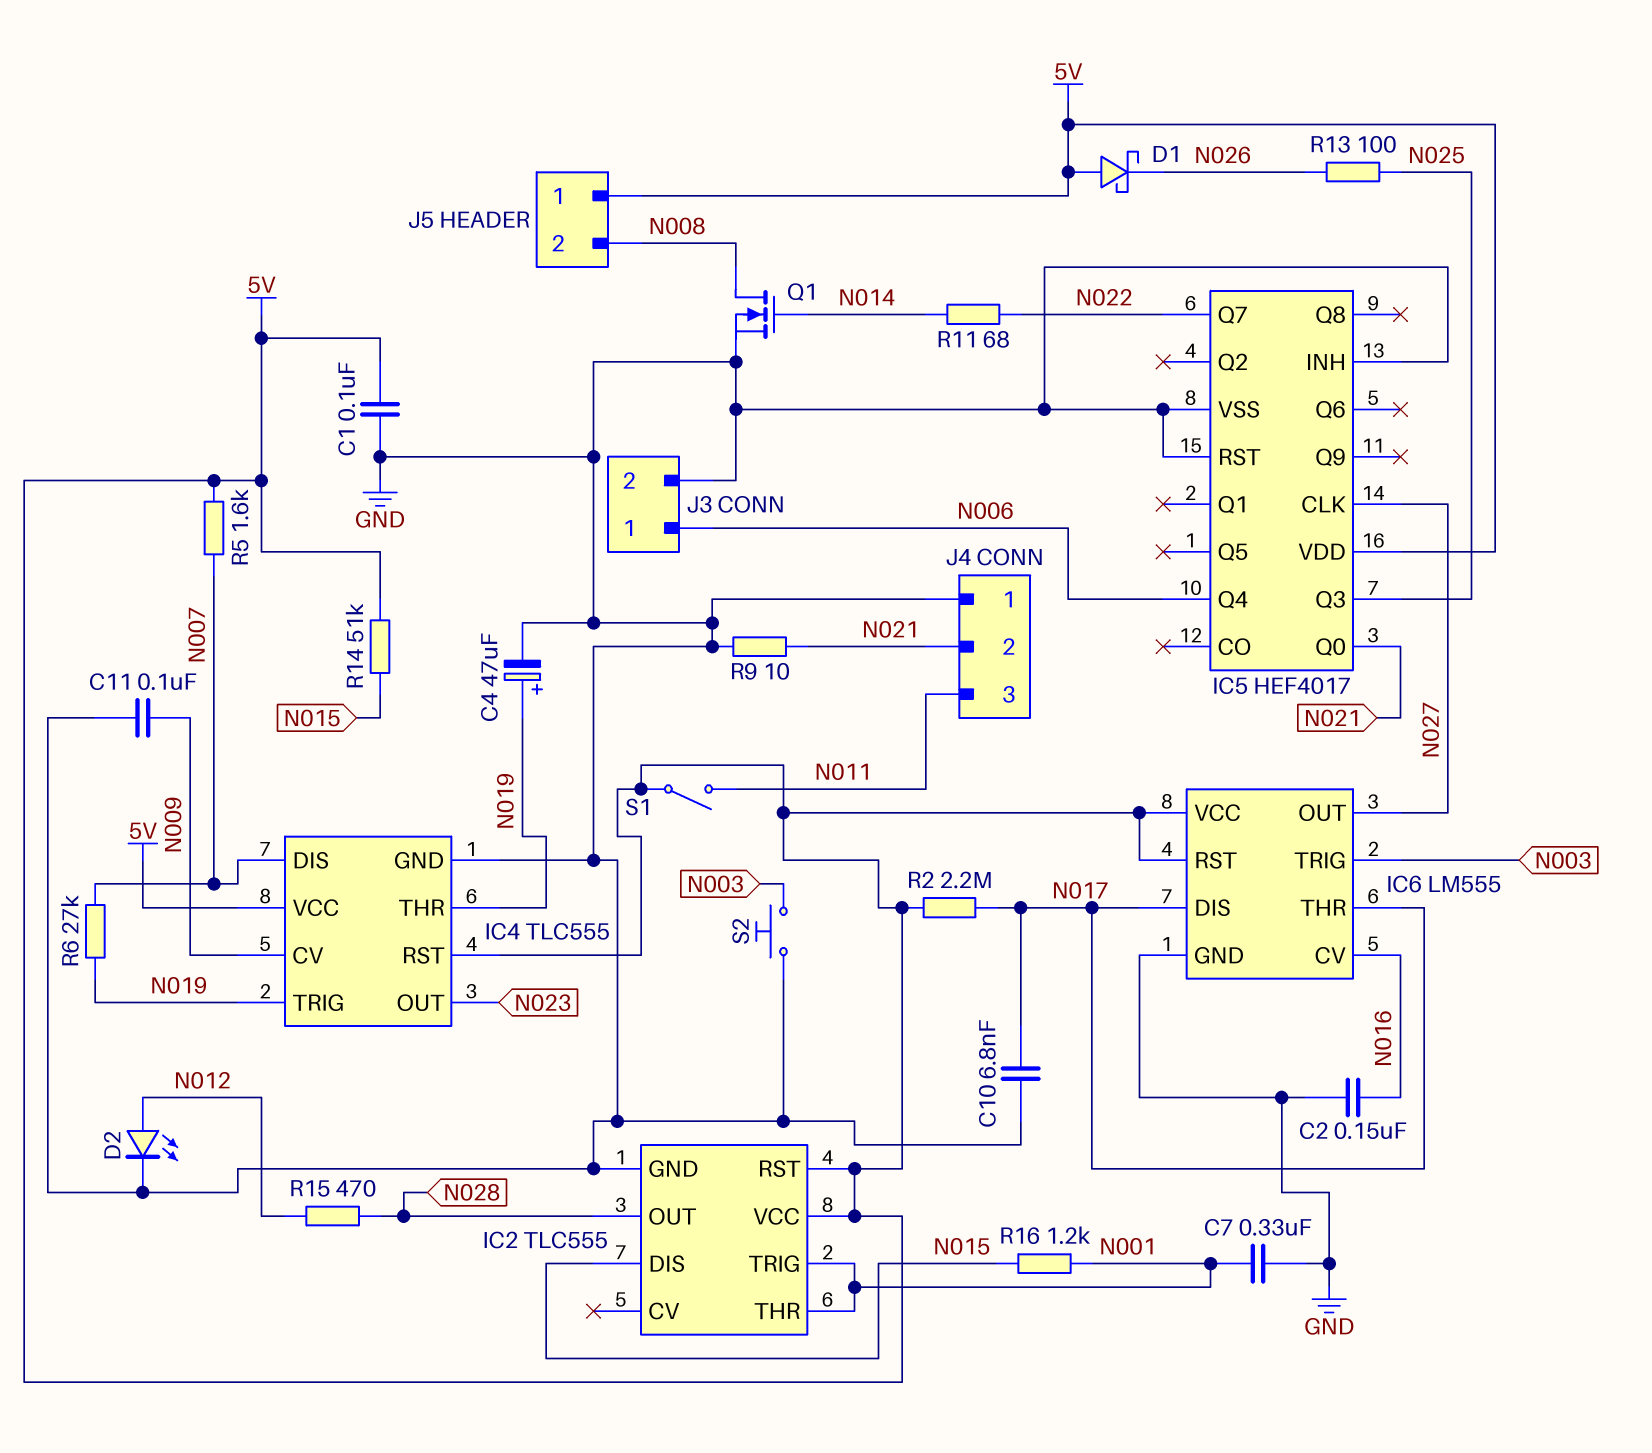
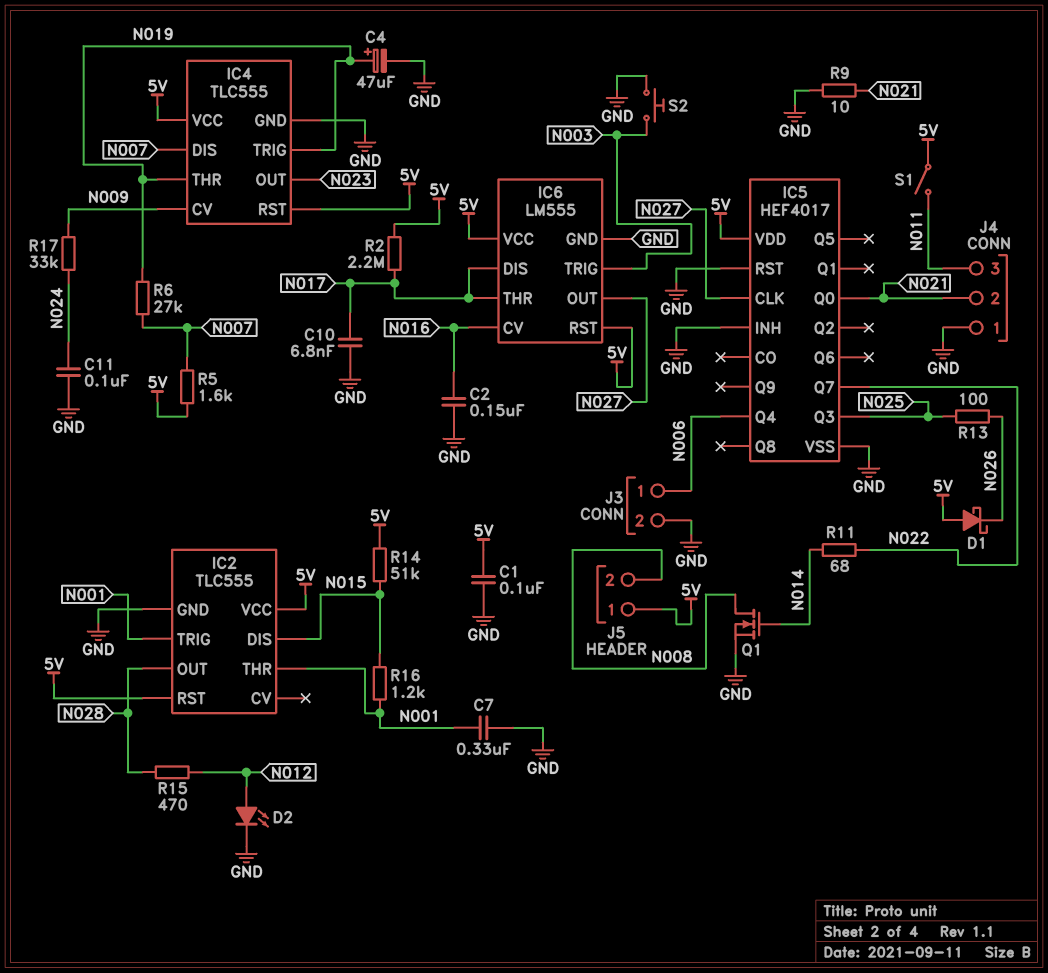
C11: 100nF (GND, N009) -> 100nF (GND, N024)
R17: none -> 33k (N009, N024)

